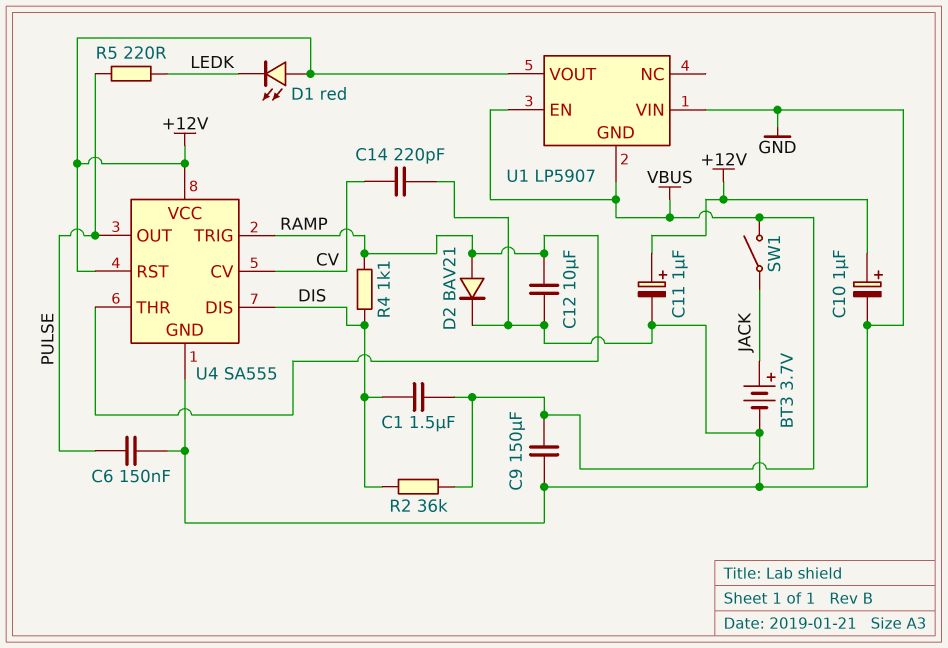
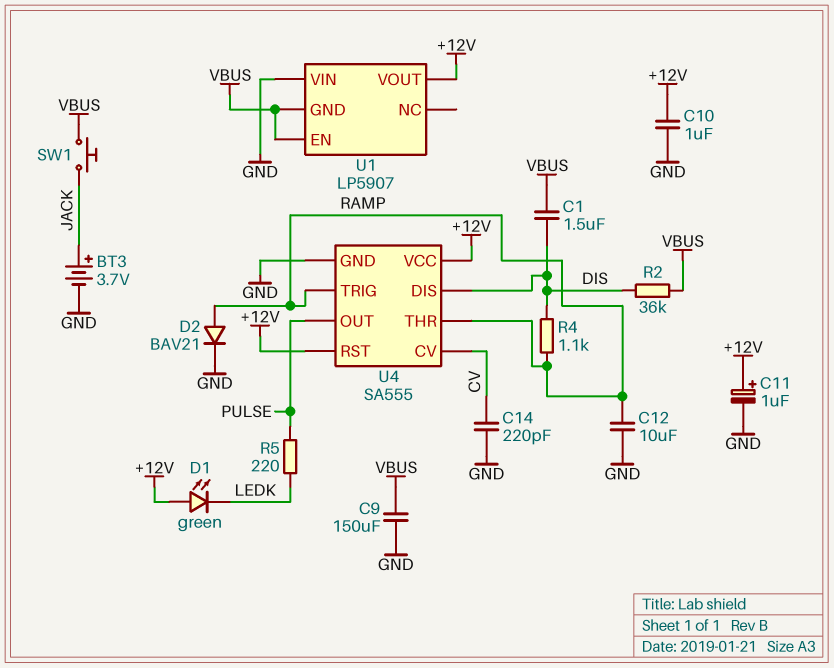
C6: 150nF (GND, PULSE) -> none
C10: 1uF (plus +12V, minus GND) -> 1uF (+12V, GND)
D1: LED red (A +12V, K LEDK) -> LED green (A +12V, K LEDK)
SW1: switch (JACK, VBUS) -> button (JACK, VBUS)

